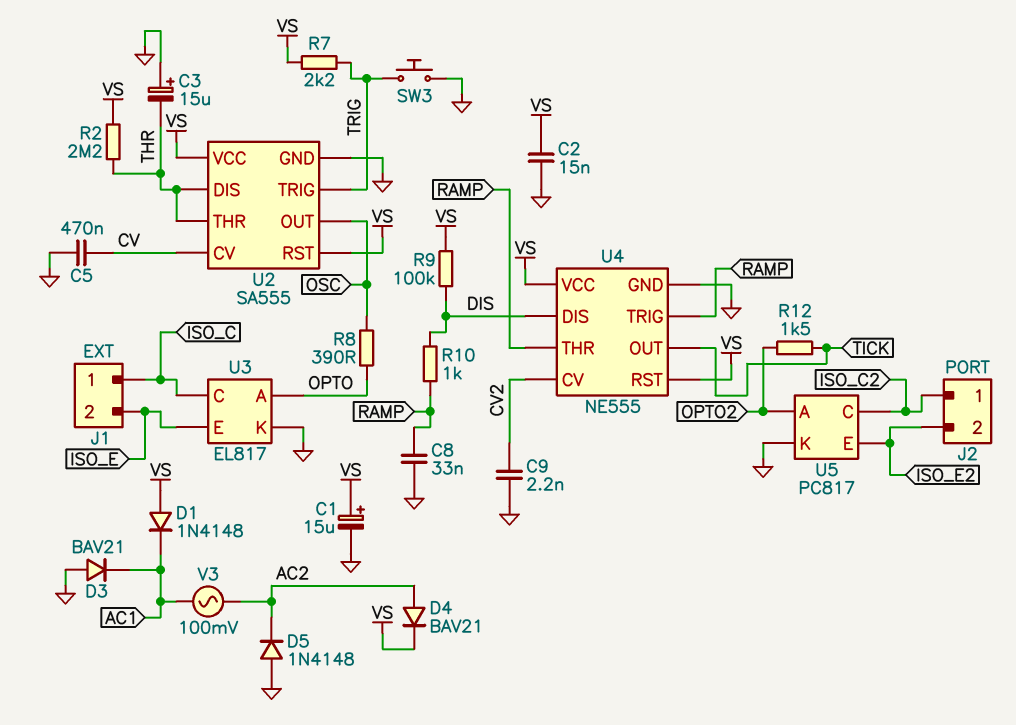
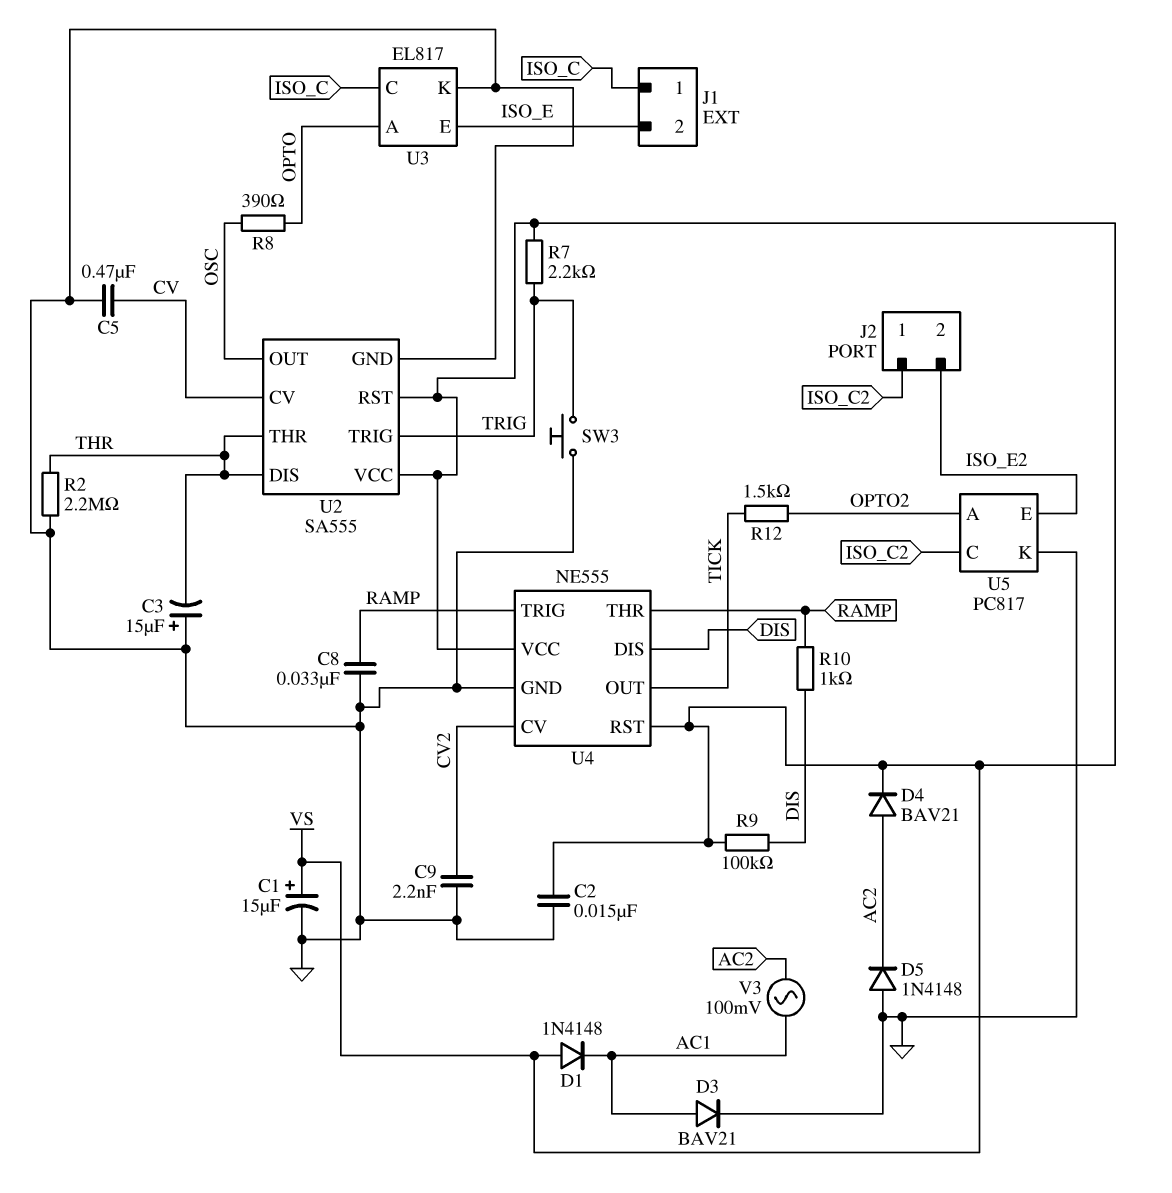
D3: diode BAV21 (A GND, K AC1) -> diode BAV21 (A AC1, K GND)
R2: 2.2M (THR, VS) -> 2.2M (GND, THR)

